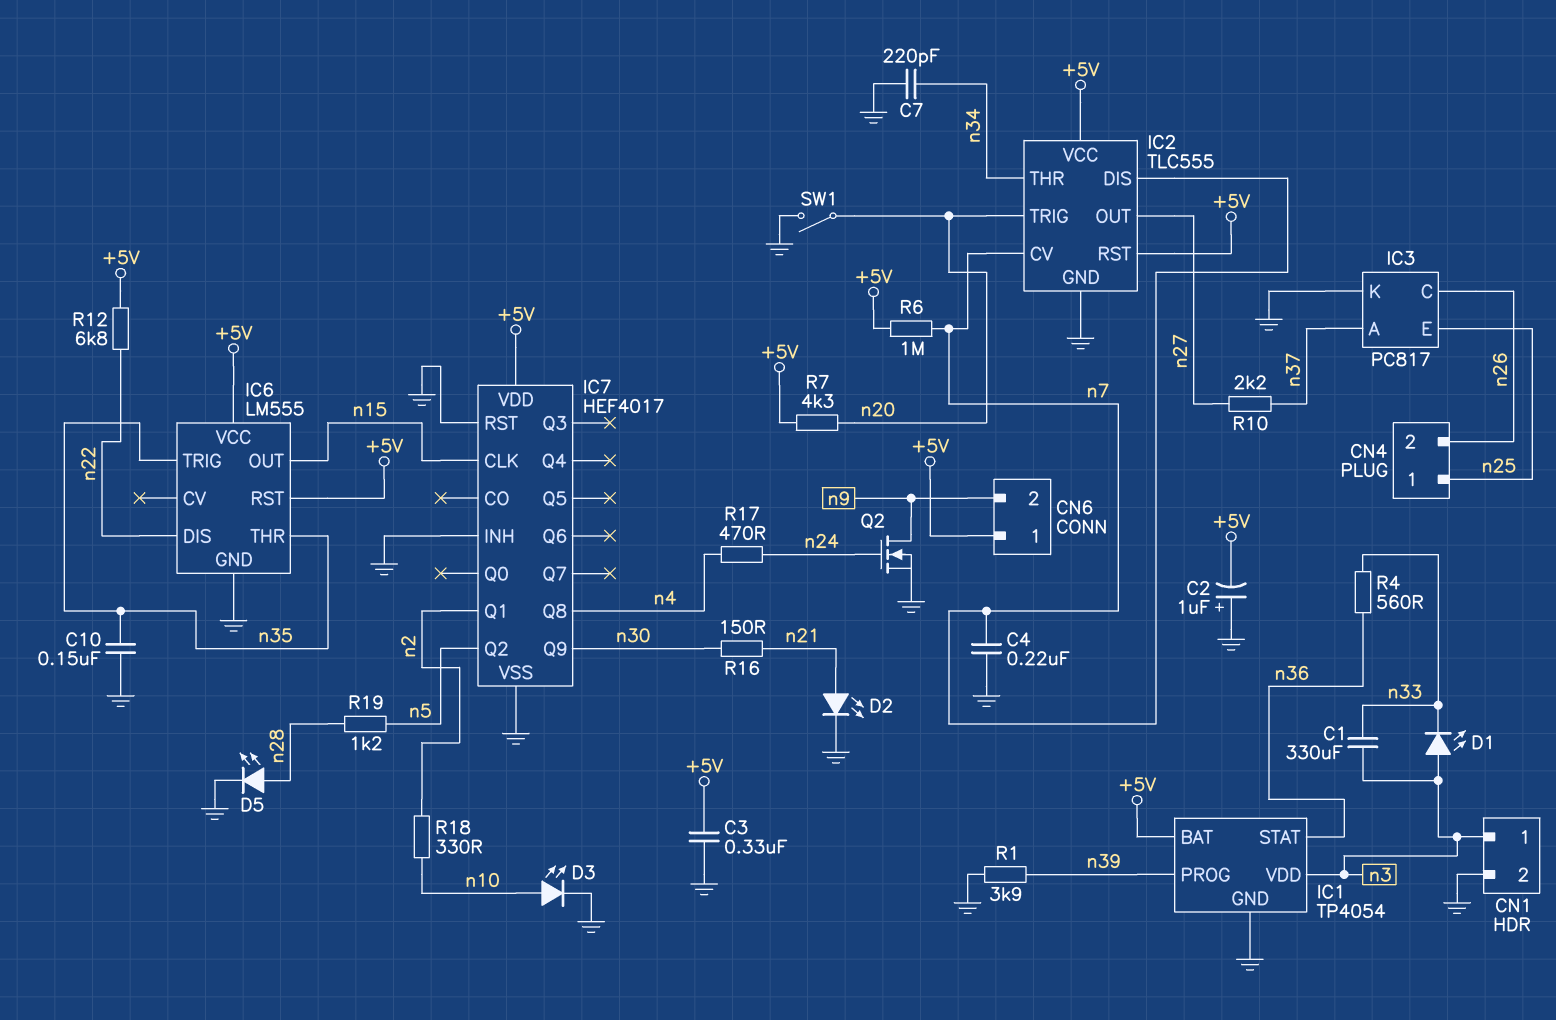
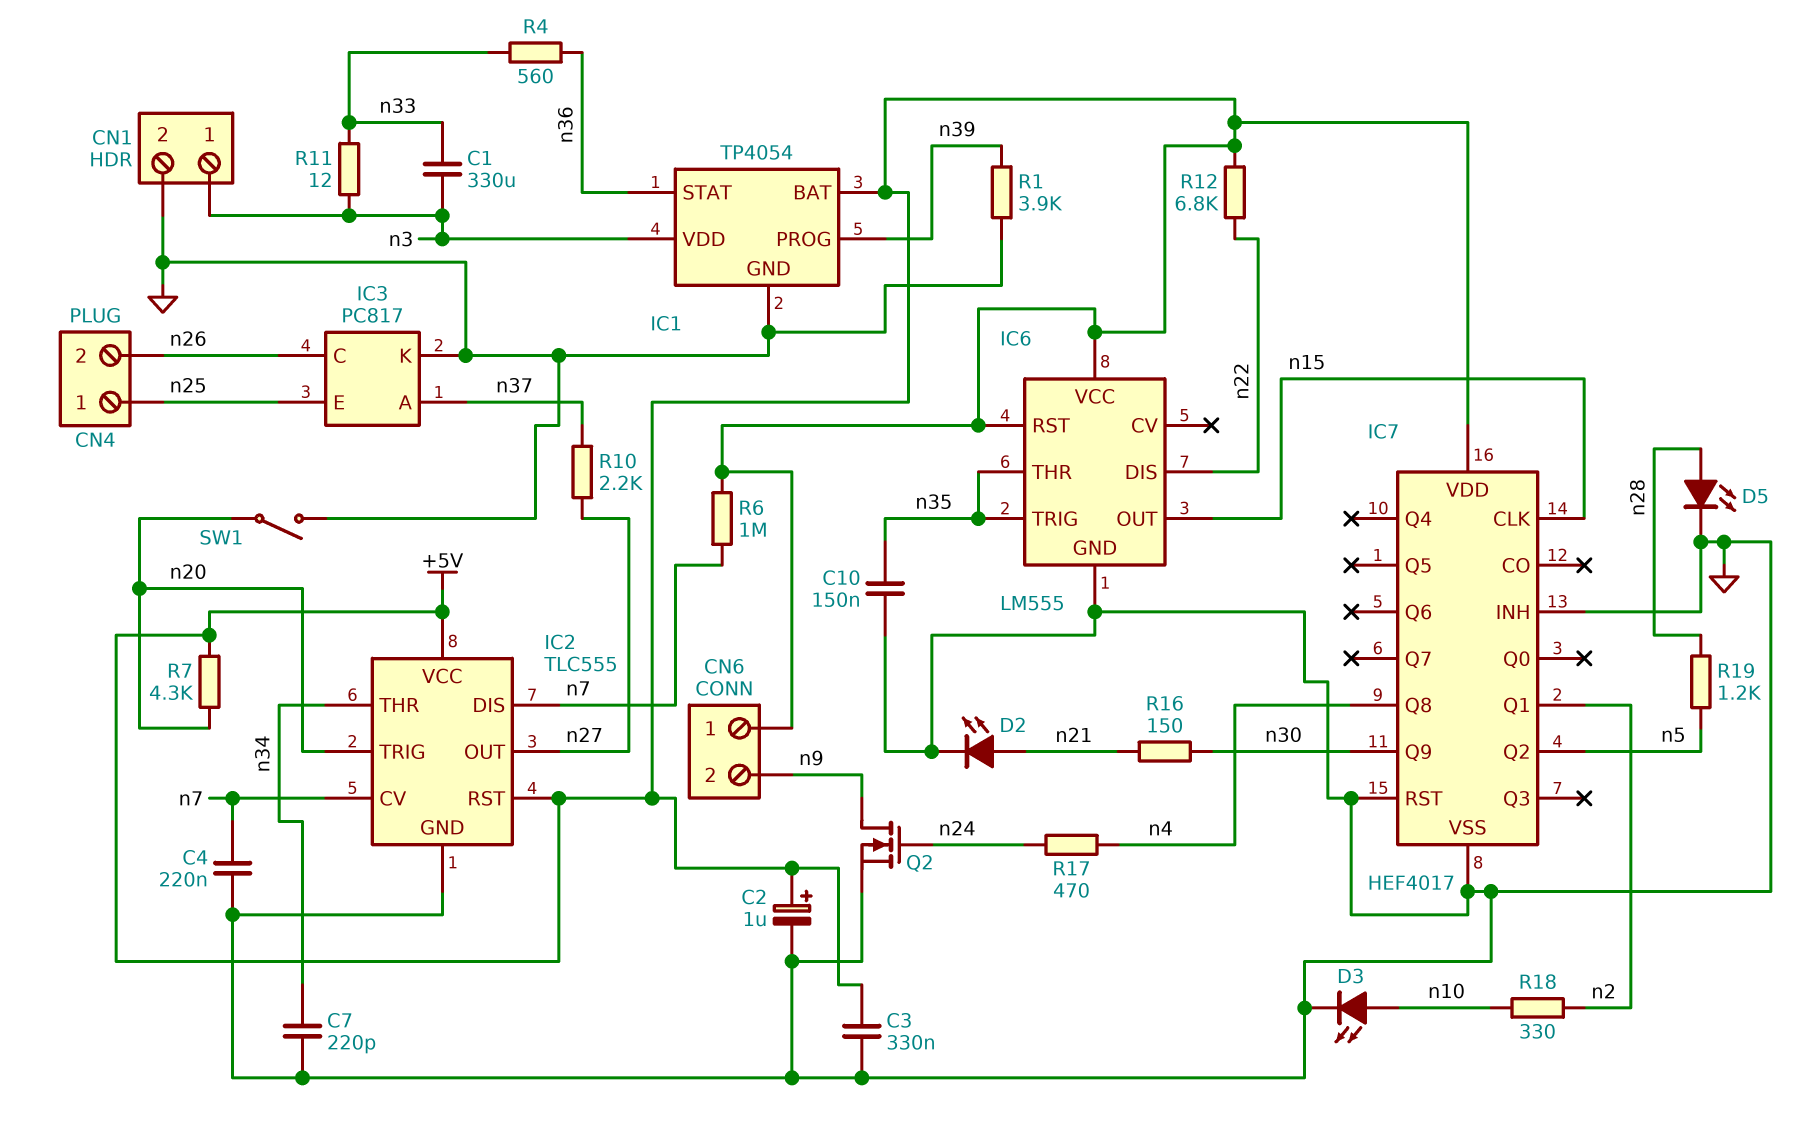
C2: 1uF (plus GND, minus +5V) -> 1uF (plus +5V, minus GND)
D1: LED (A n3, K n33) -> none
R11: none -> 12 (n3, n33)

